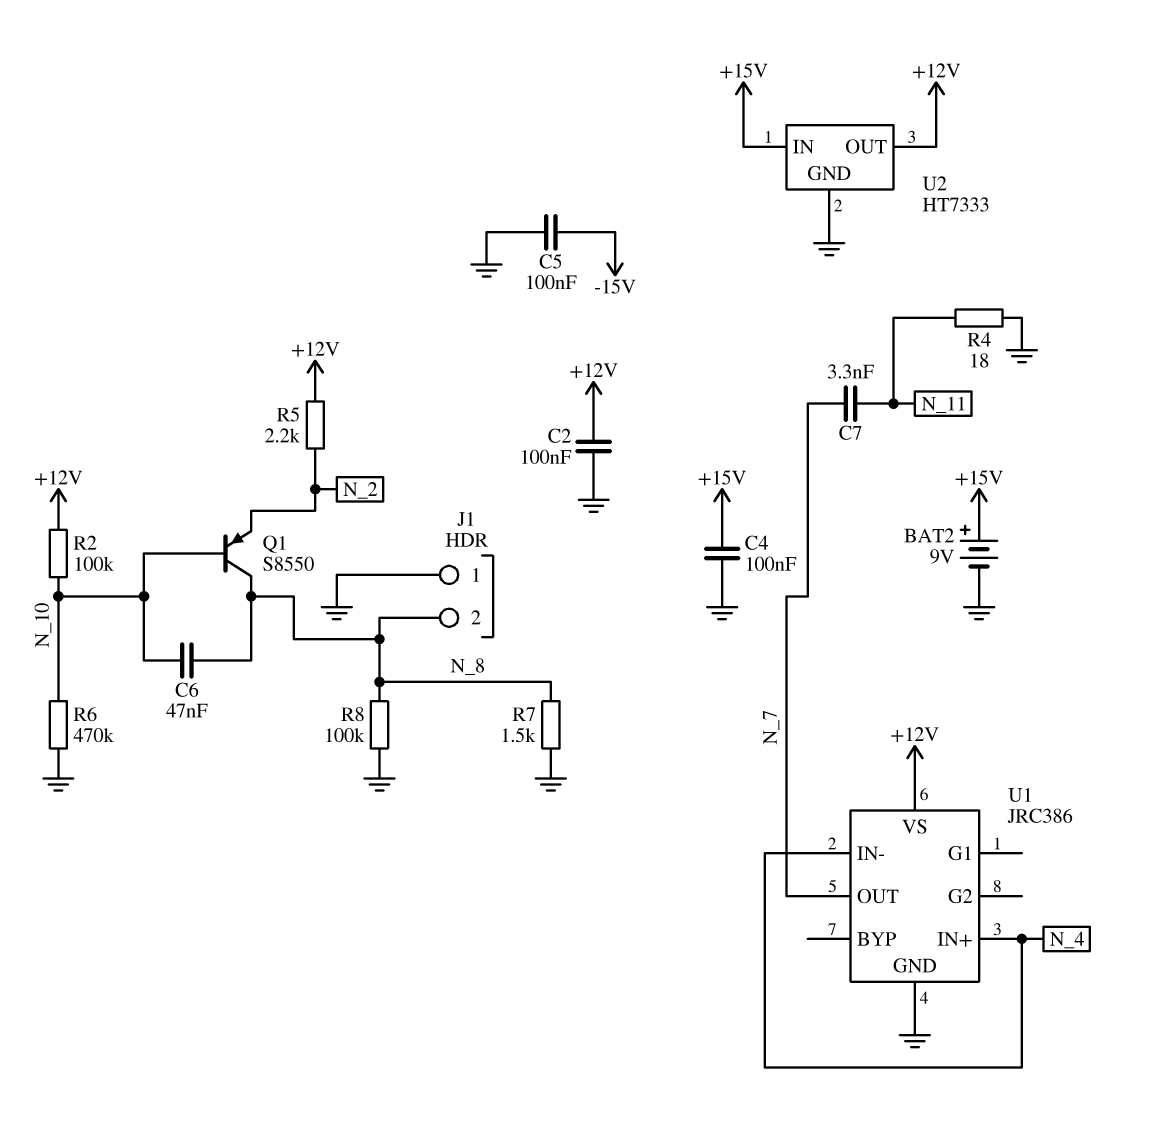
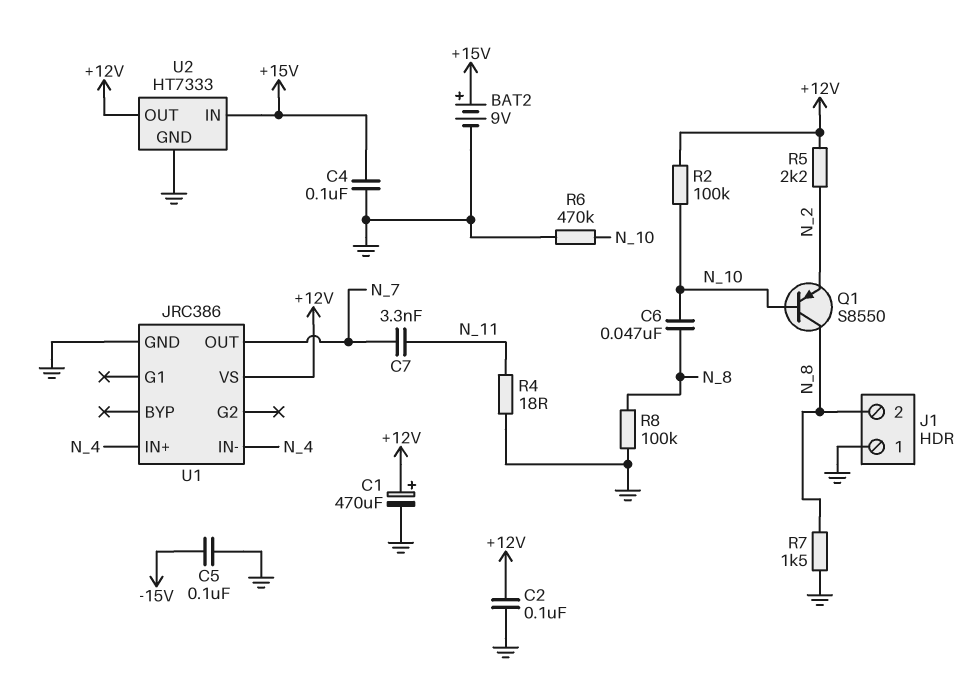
C1: none -> 470uF (plus +12V, minus GND)

